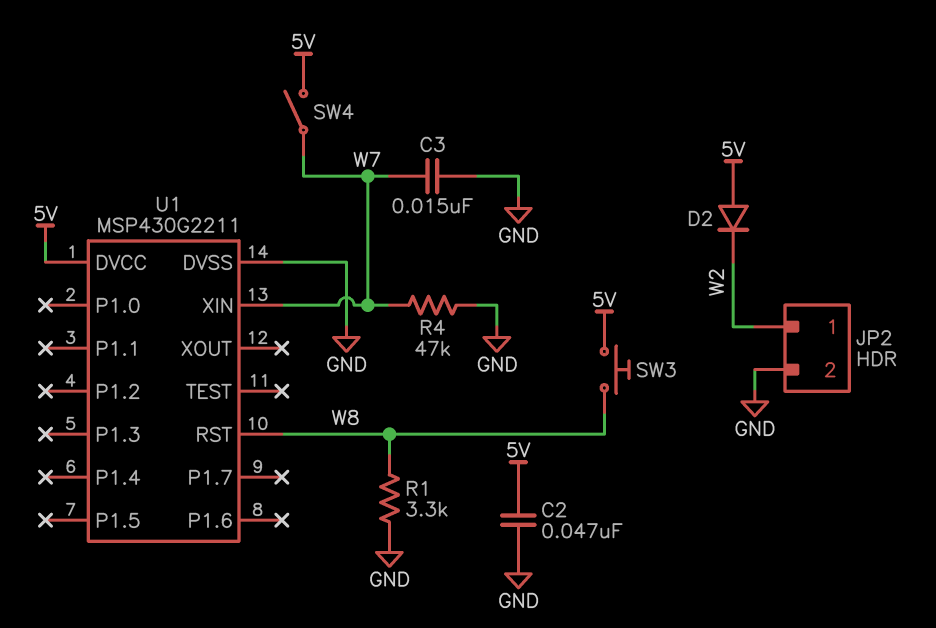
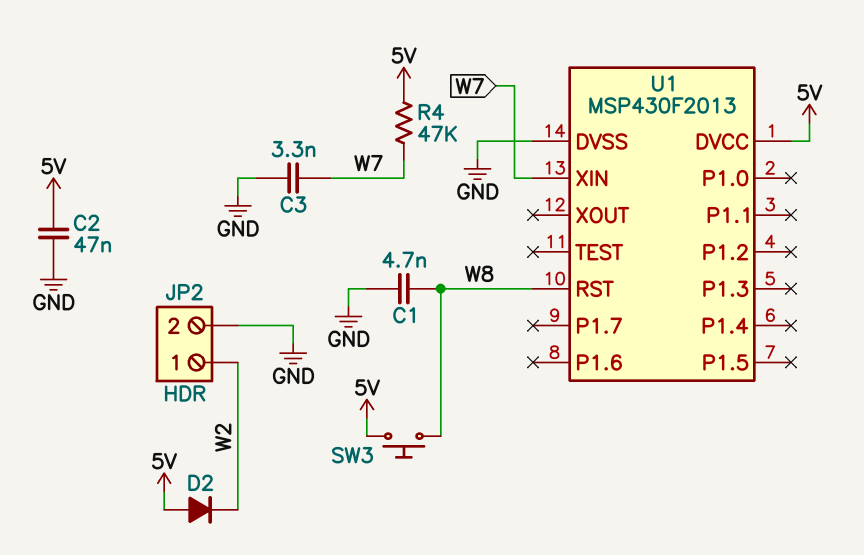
C1: none -> 4.7nF (GND, W8)
C3: 15nF (GND, W7) -> 3.3nF (GND, W7)
R1: 3.3k (GND, W8) -> none
R4: 47k (GND, W7) -> 47k (5V, W7)
SW4: switch (5V, W7) -> none
U1: MSP430G2211 -> MSP430F2013

